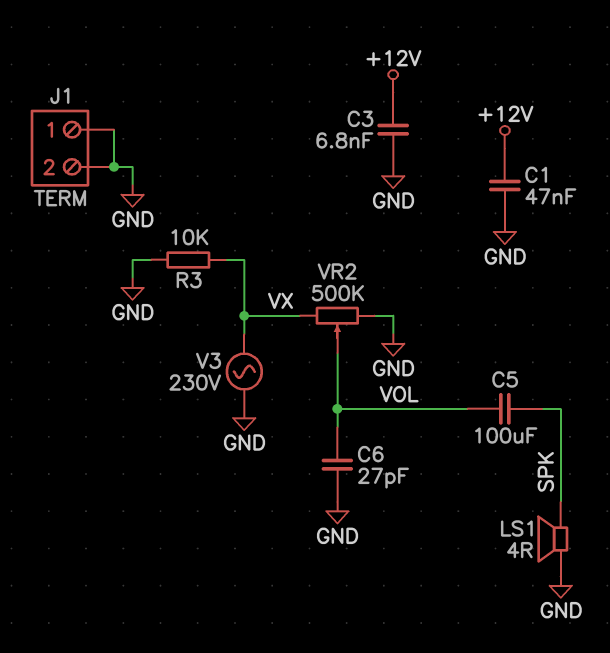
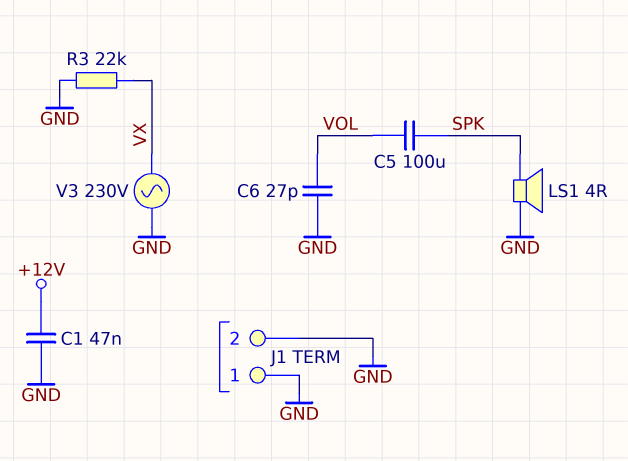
C3: 6.8nF (+12V, GND) -> none
R3: 10k (GND, VX) -> 22k (GND, VX)
VR2: 500k (GND, VX, wiper VOL) -> none

